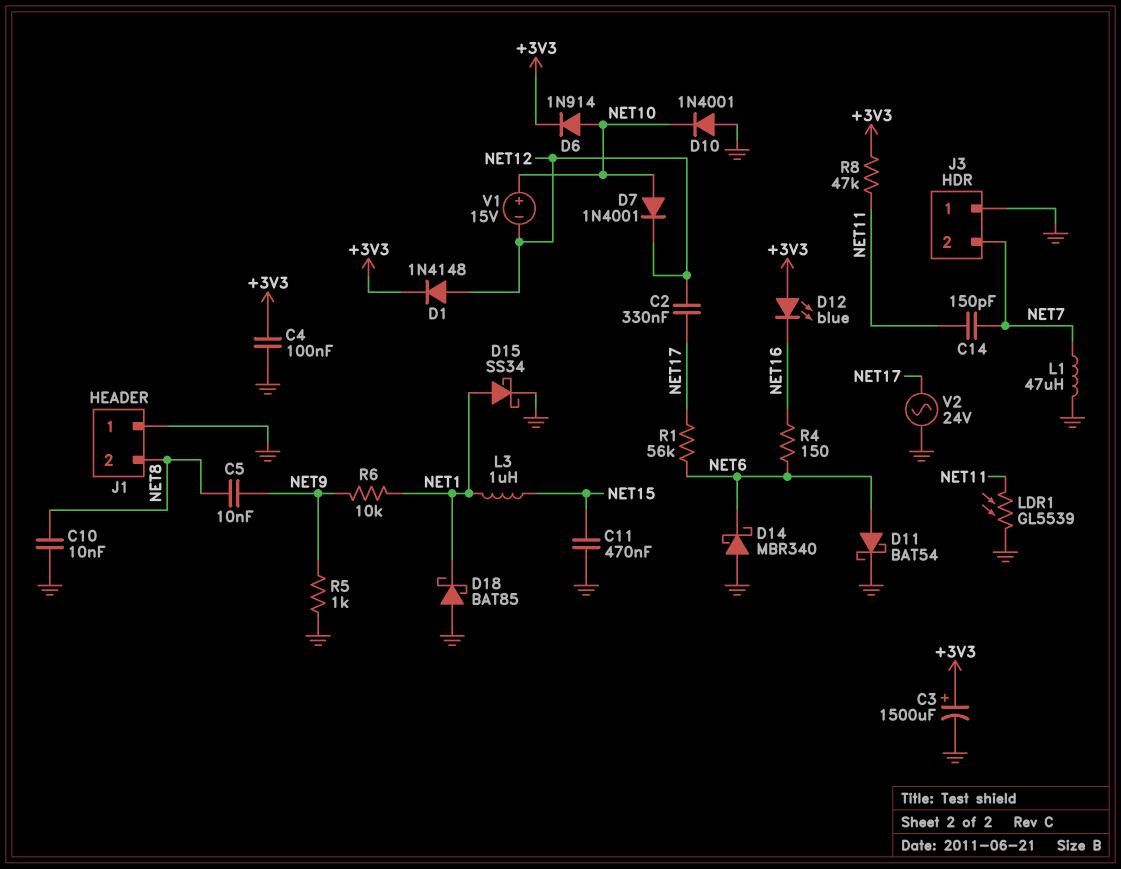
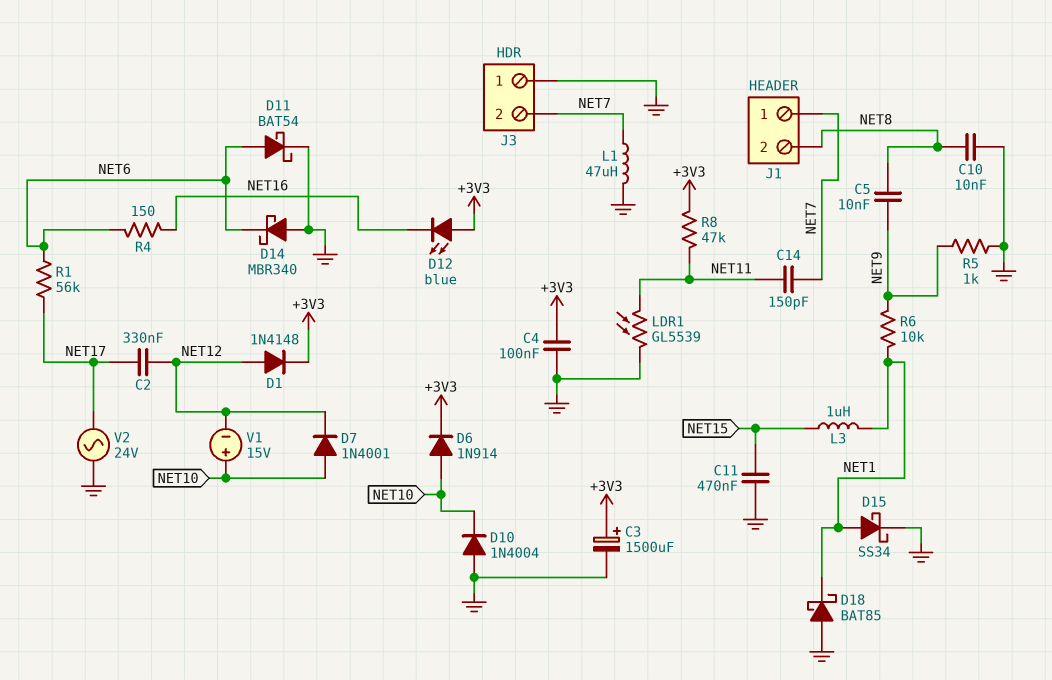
D10: diode 1N4001 (A GND, K NET10) -> diode 1N4004 (A GND, K NET10)
J1 pin 1: GND -> NET7

